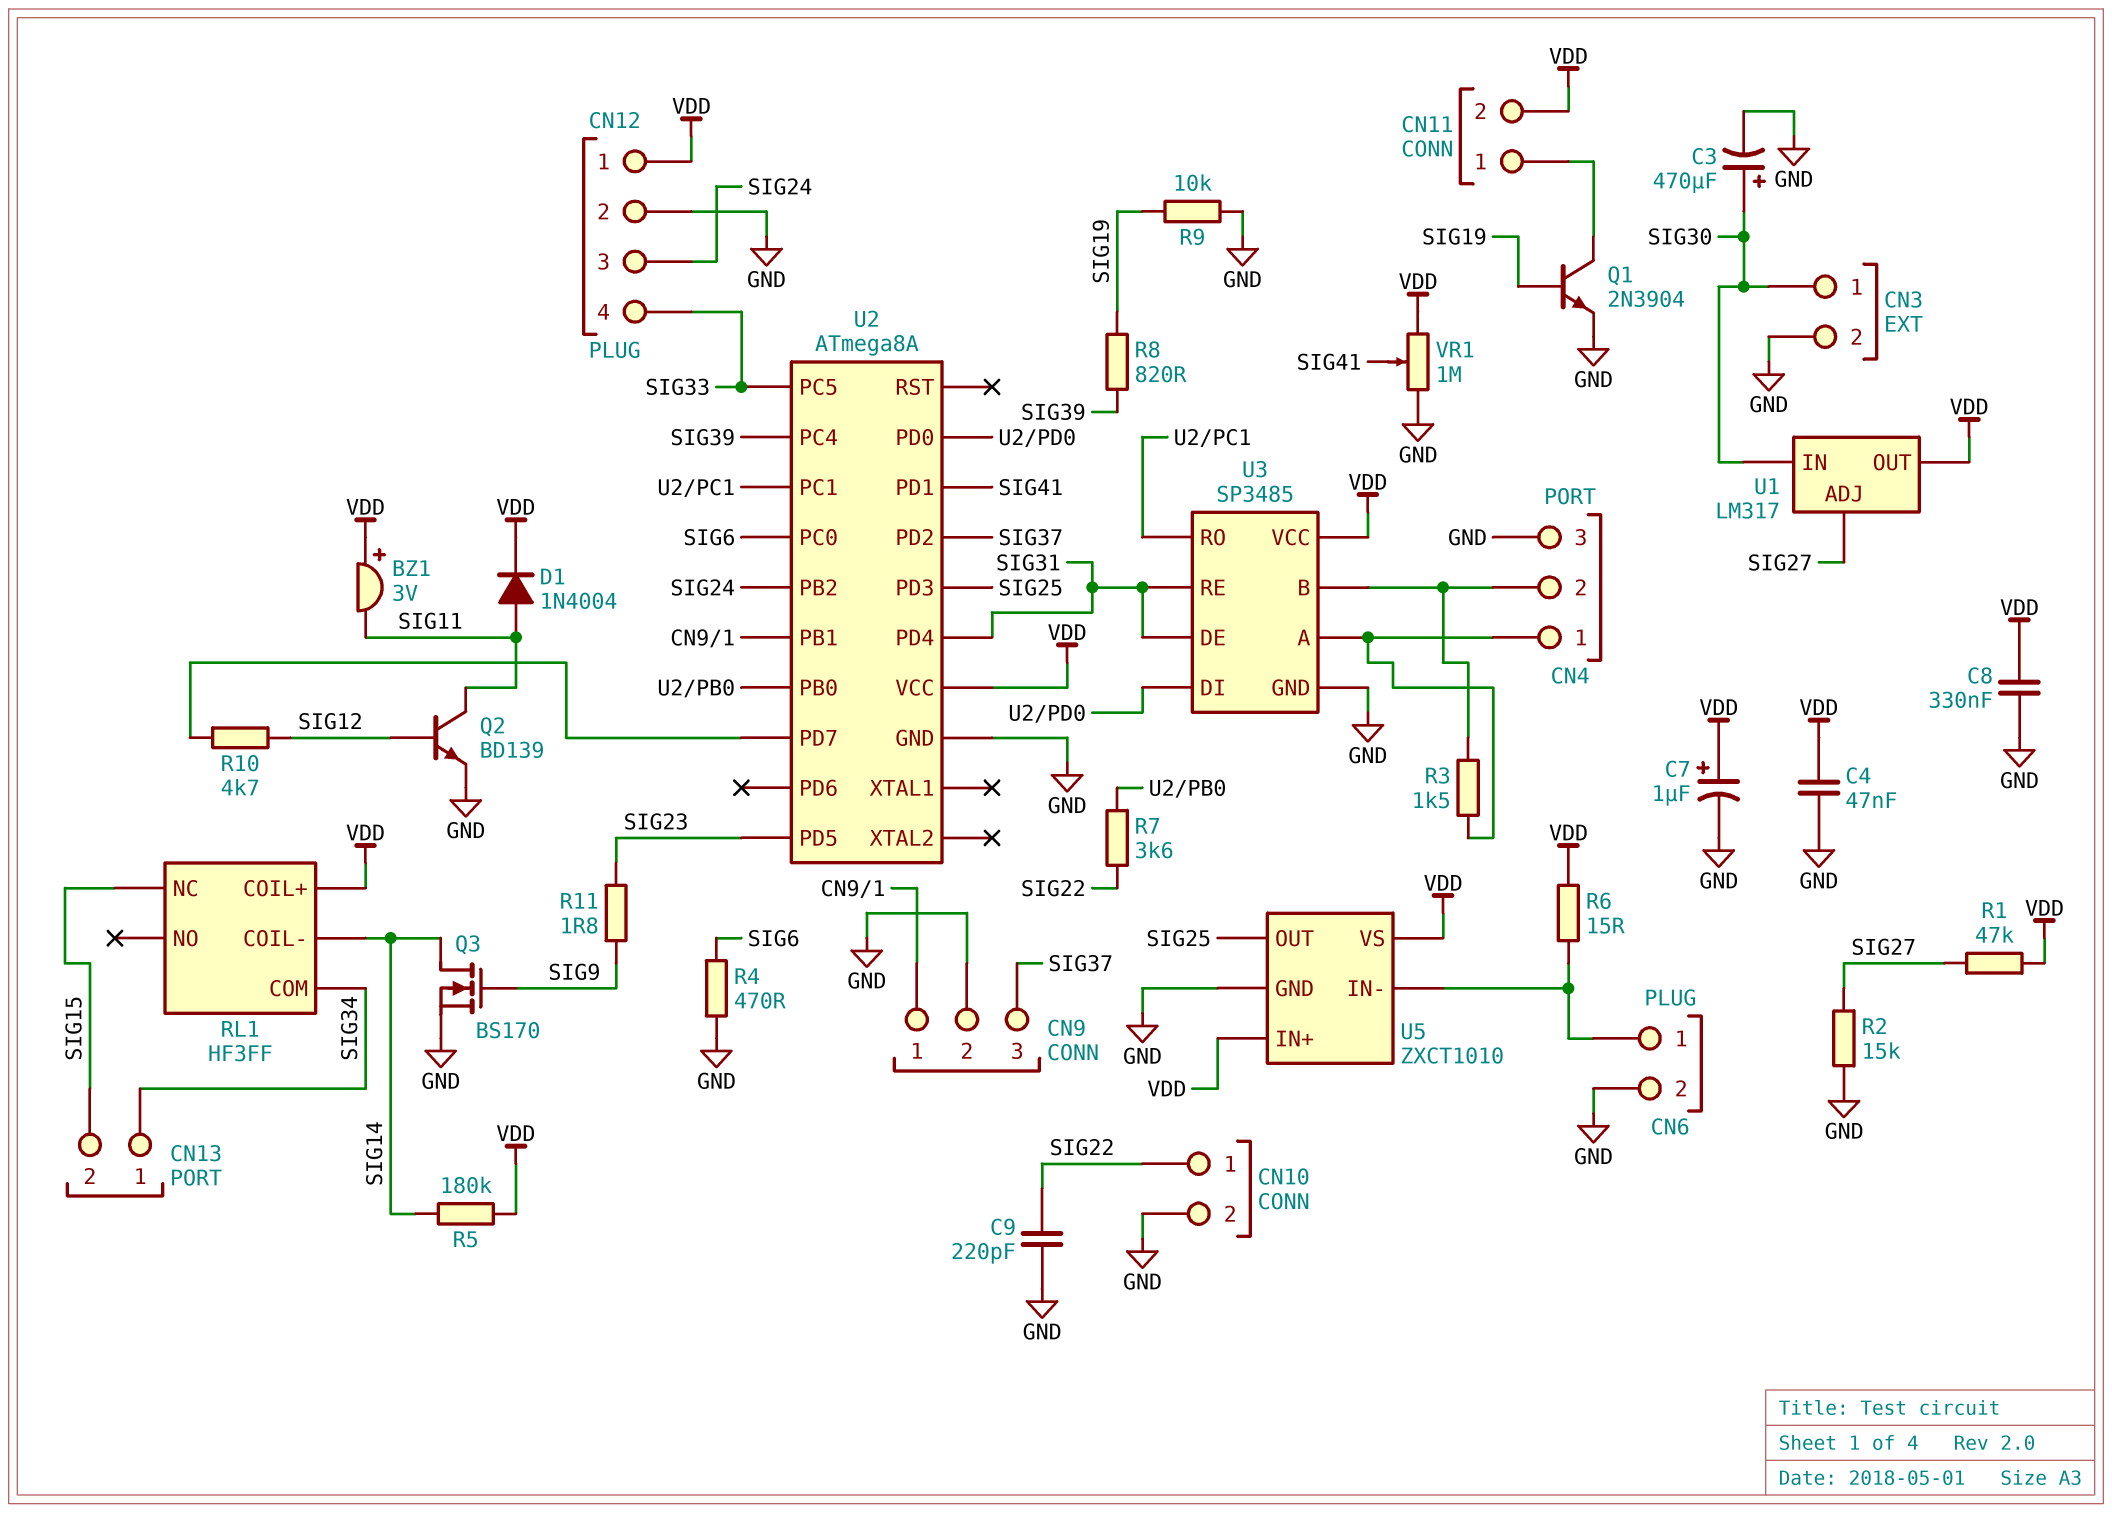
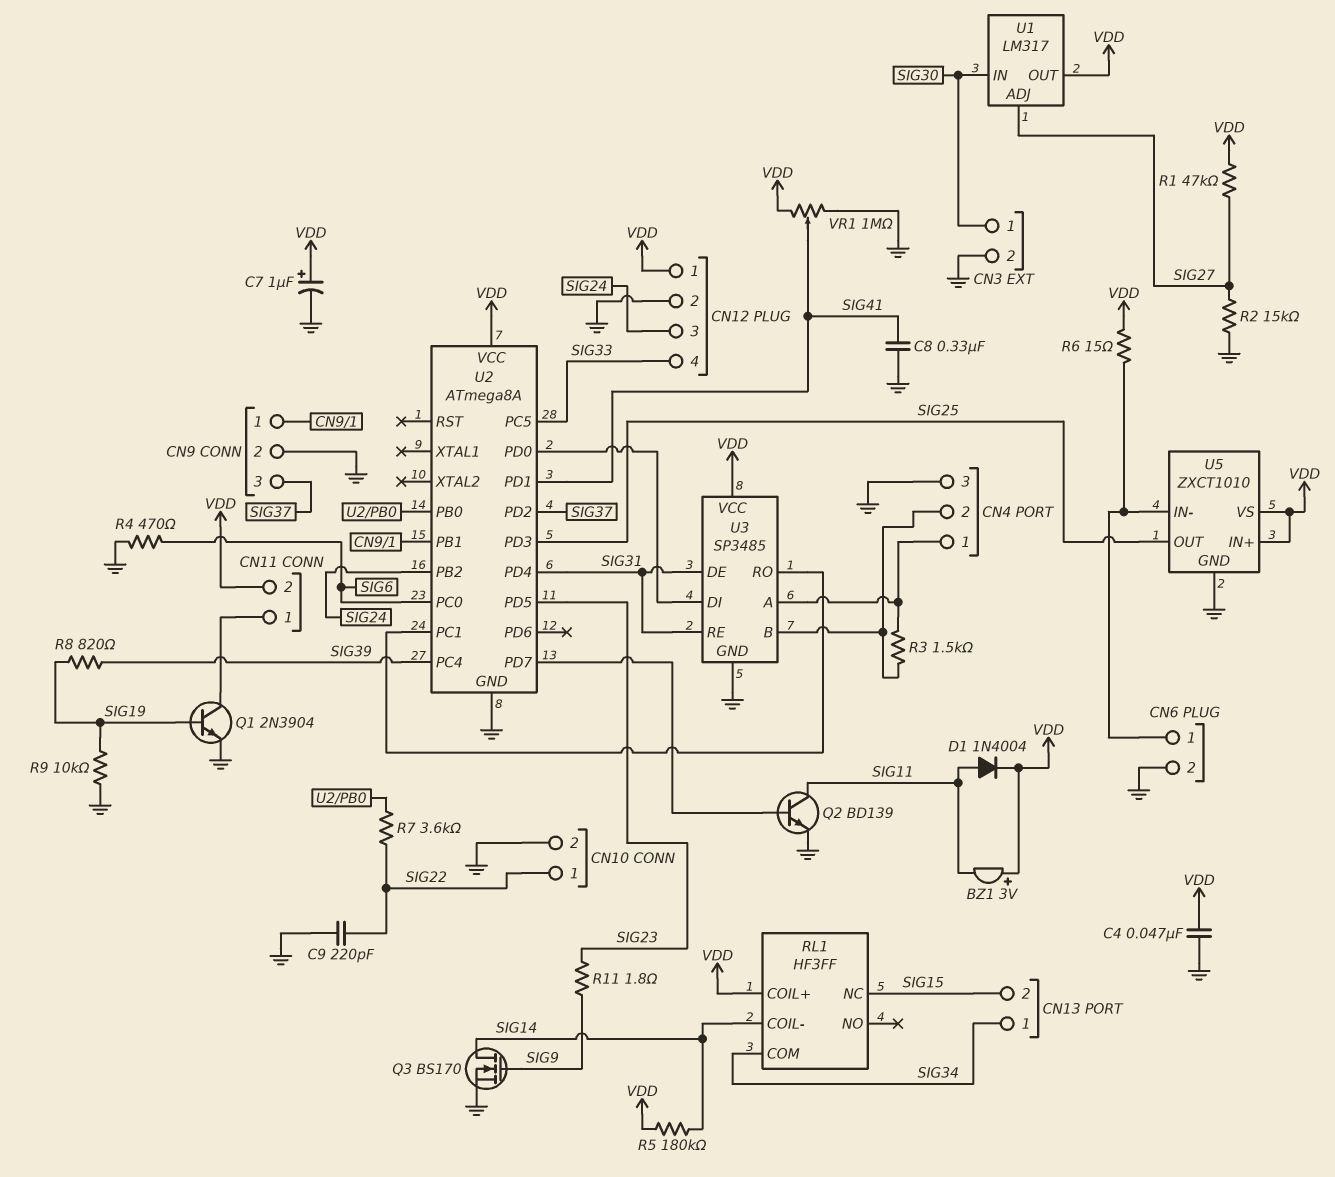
C3: 470uF (plus SIG30, minus GND) -> none
C8: 330nF (GND, VDD) -> 330nF (GND, SIG41)
Q2: NPN BD139 (B SIG12, C SIG11, E GND) -> NPN BD139 (B U2/PD7, C SIG11, E GND)
R10: 4.7k (SIG12, U2/PD7) -> none

